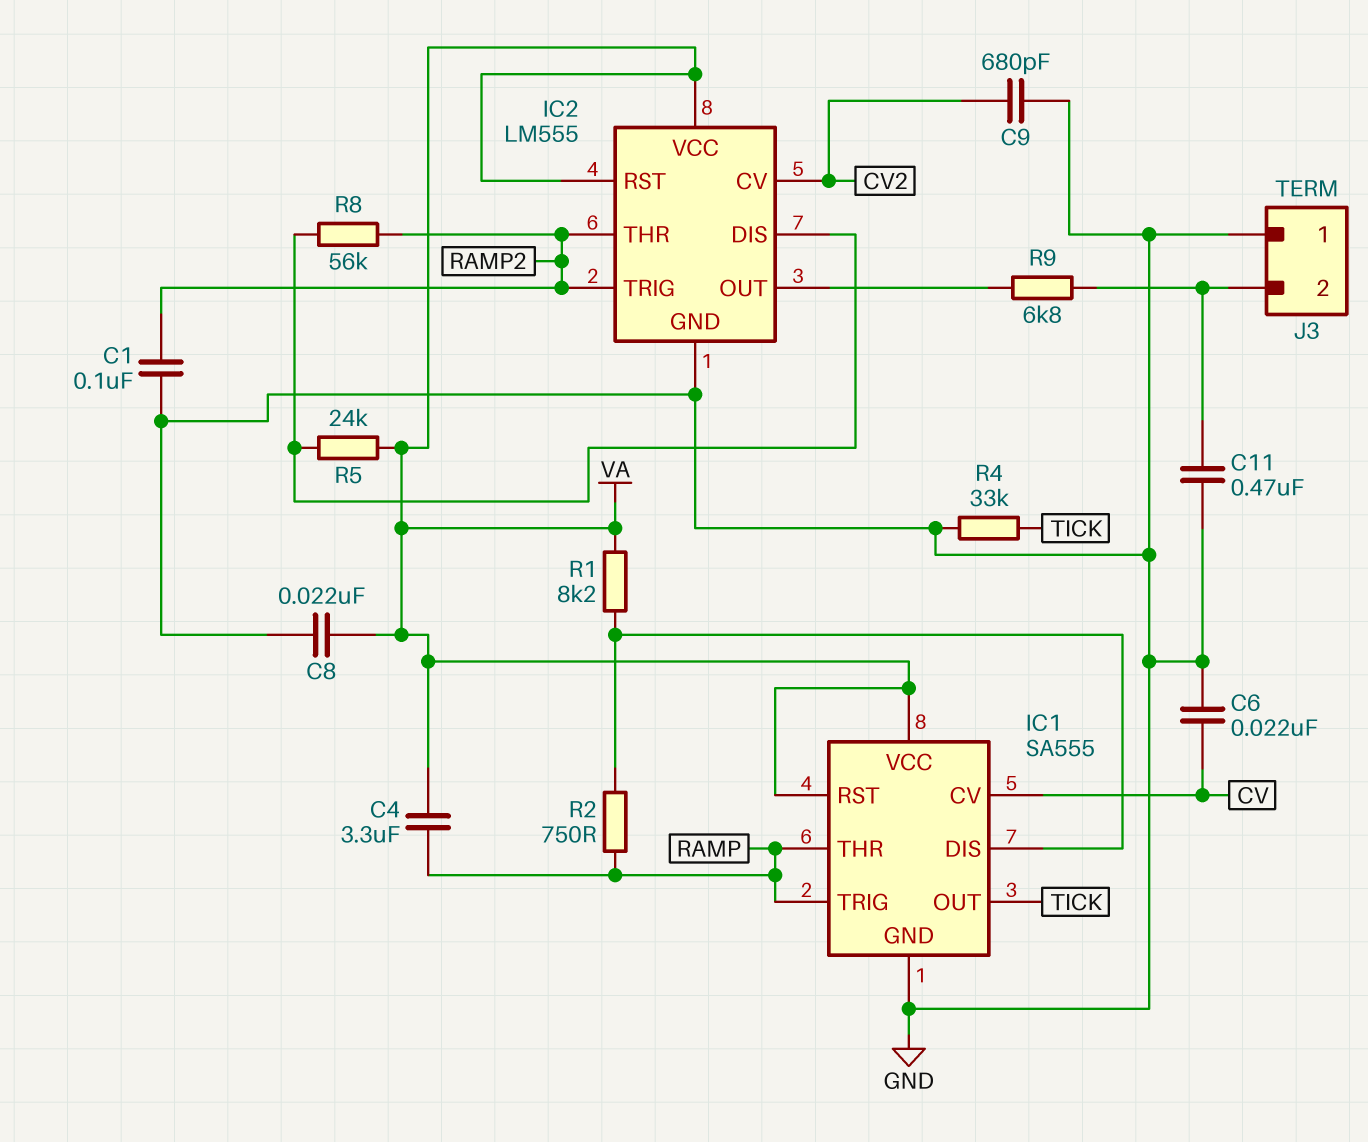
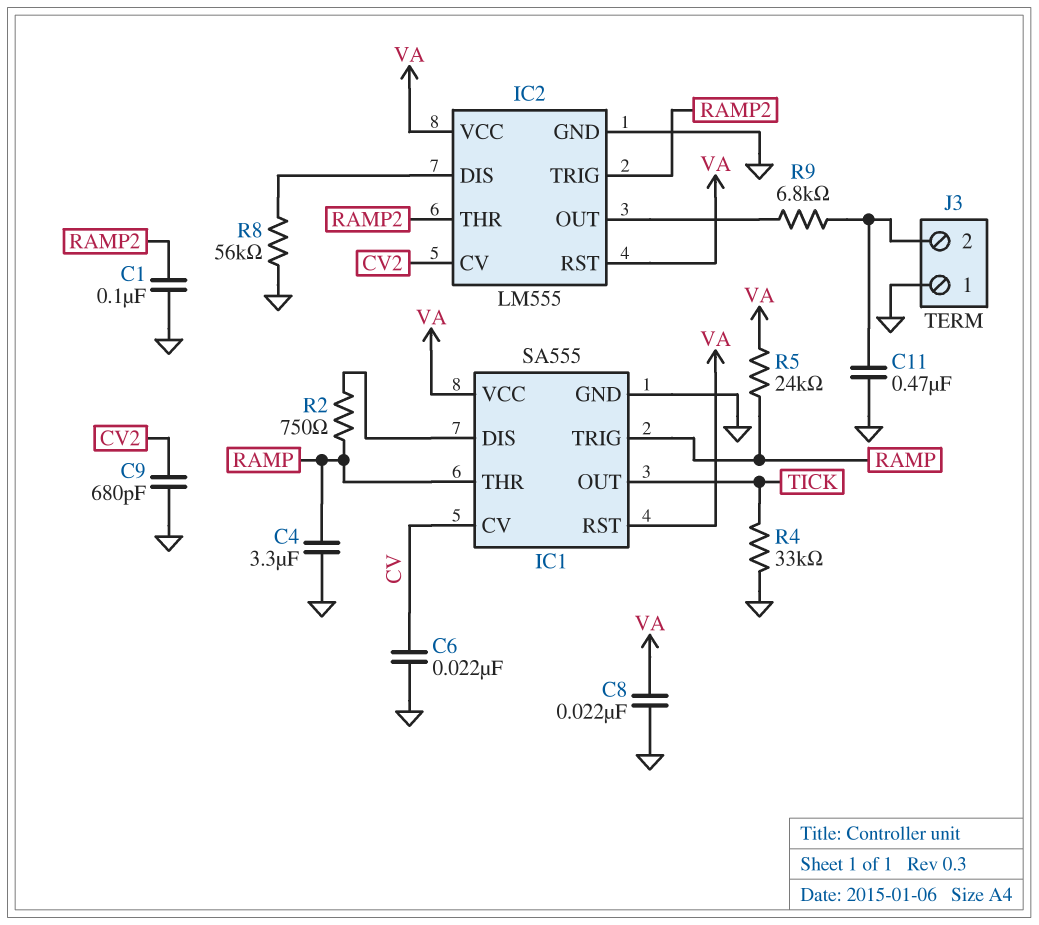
C4: 3.3uF (RAMP, VA) -> 3.3uF (GND, RAMP)
R1: 8.2k (IC1/DIS, VA) -> none
R5: 24k (IC2/DIS, VA) -> 24k (RAMP, VA)
R8: 56k (IC2/DIS, RAMP2) -> 56k (GND, IC2/DIS)

